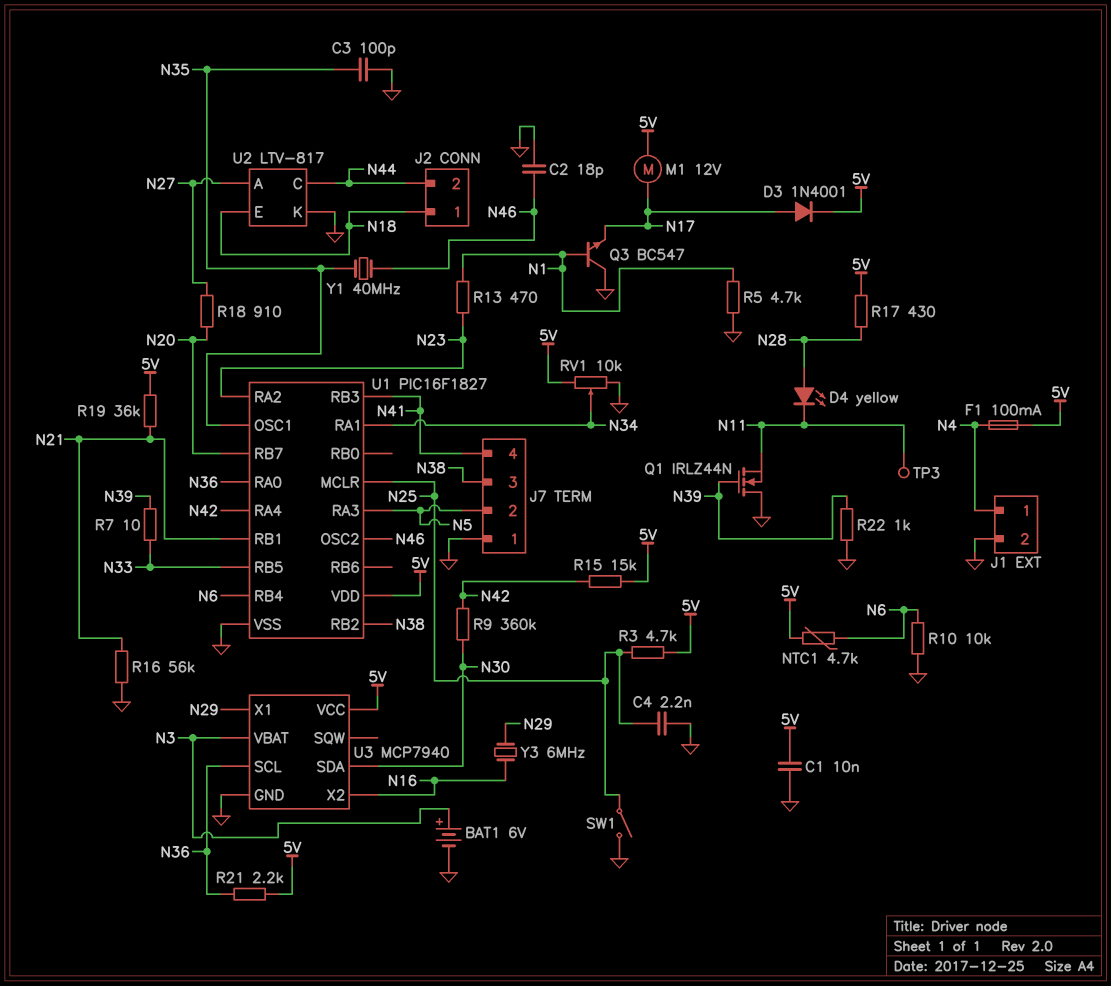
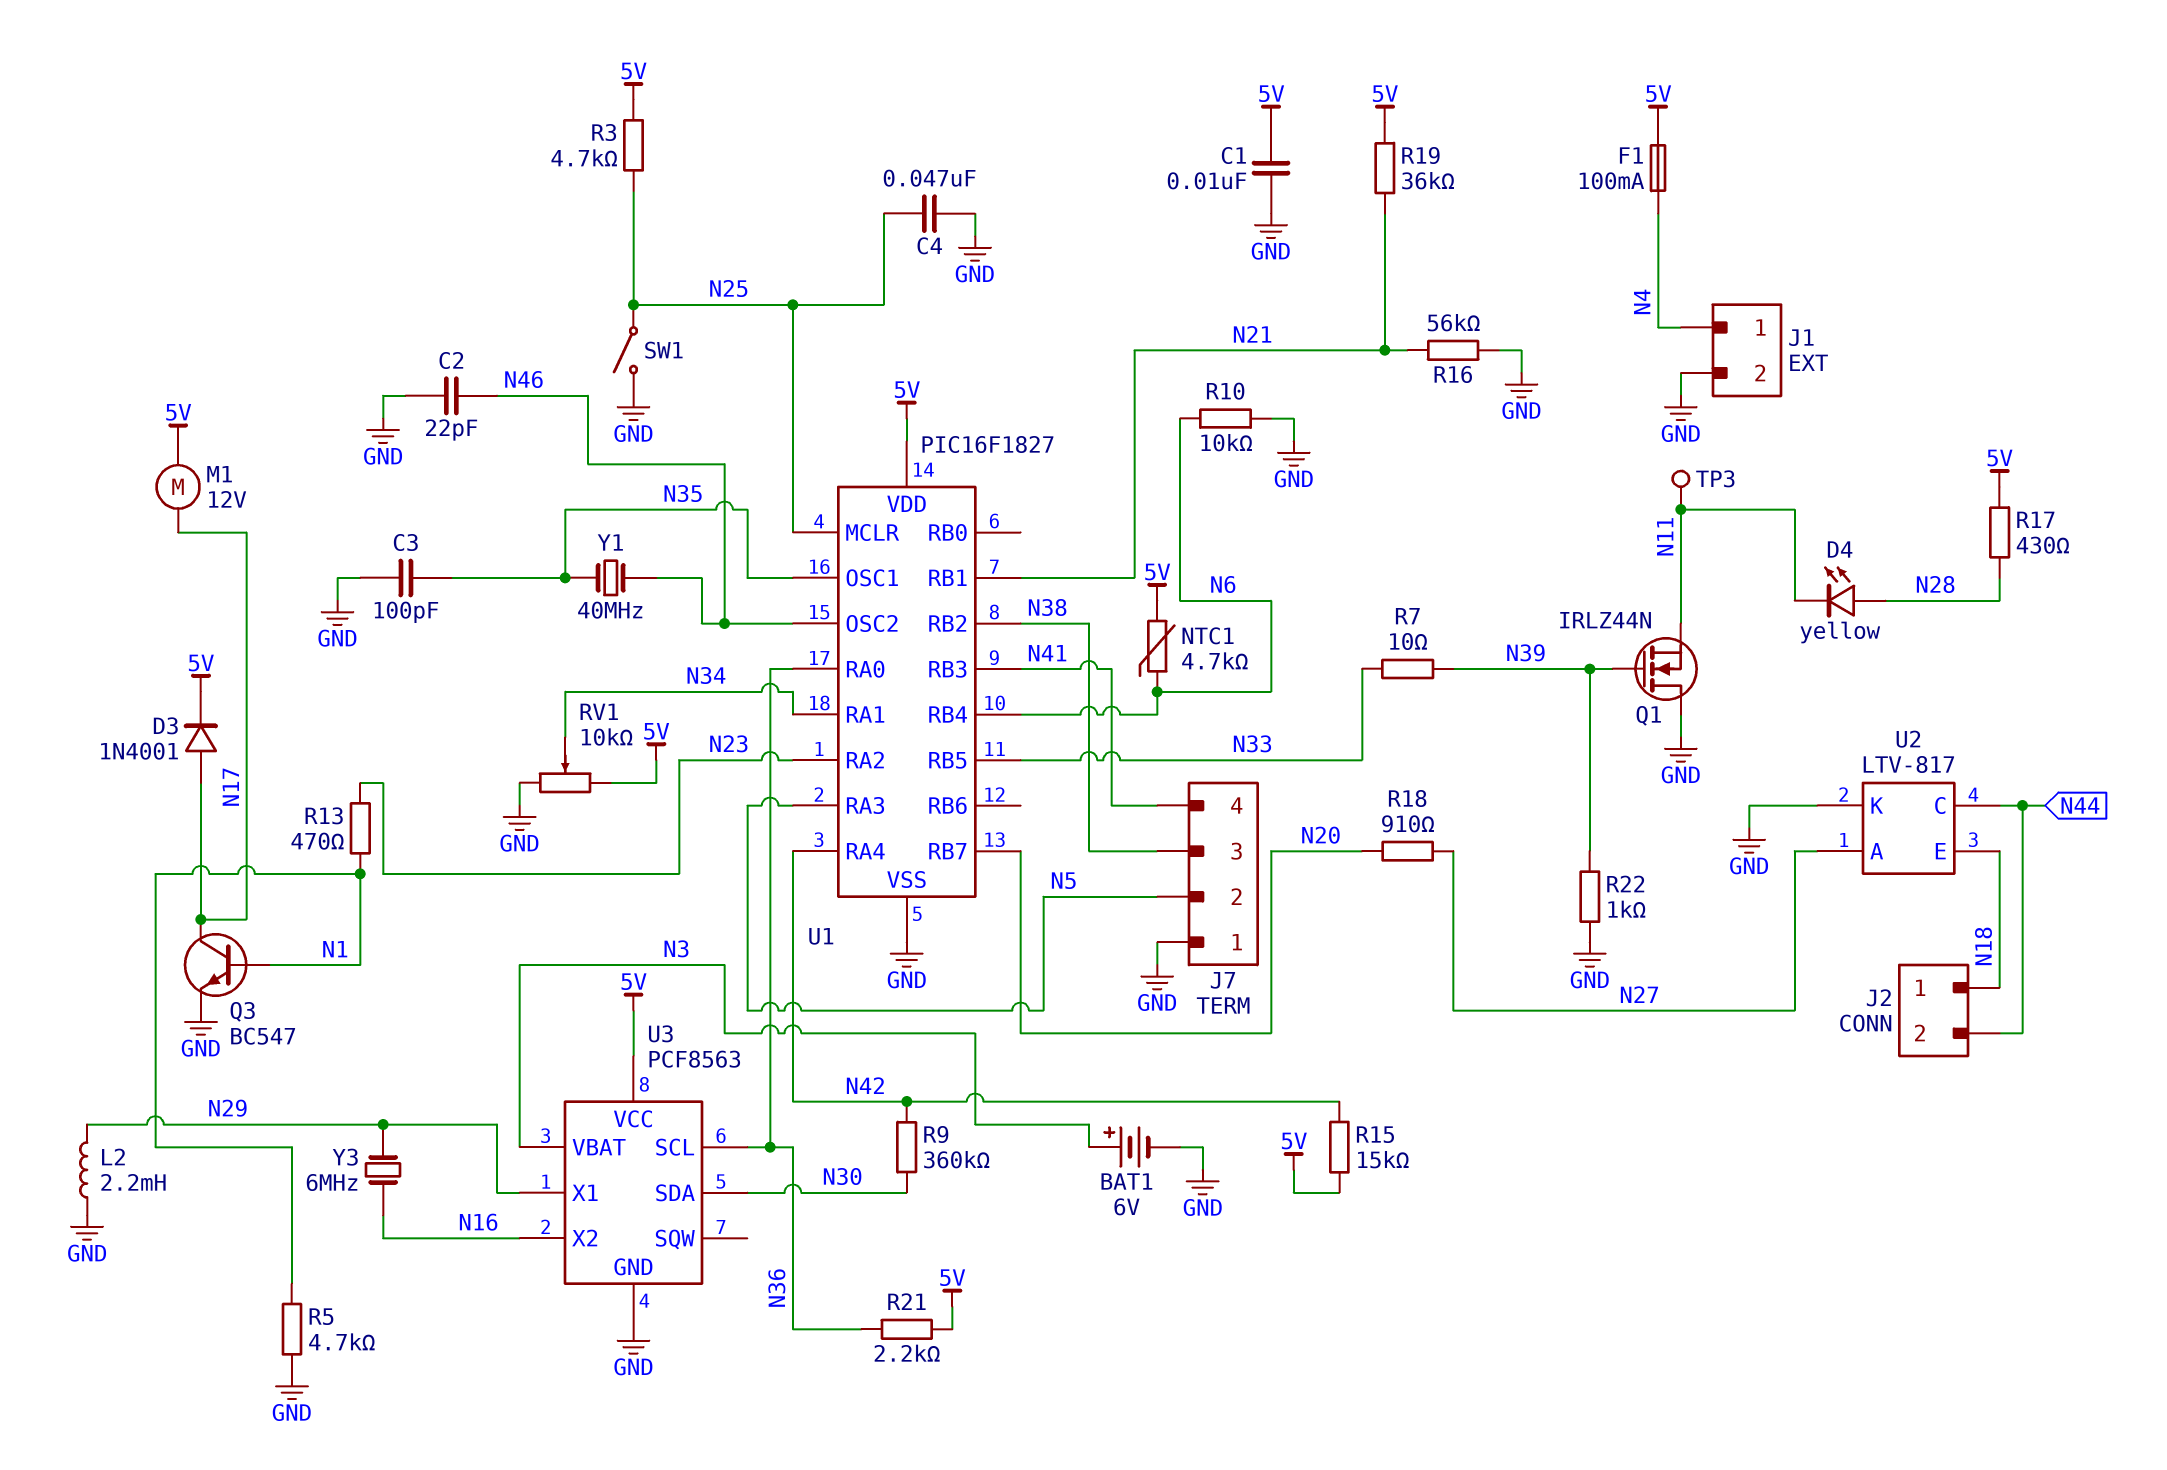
C2: 18pF (GND, N46) -> 22pF (GND, N46)
C4: 2.2nF (GND, N25) -> 47nF (GND, N25)
L2: none -> 2.2mH (GND, N29)
Q3: NPN BC547 (B N1, C GND, E N17) -> NPN BC547 (B N1, C N17, E GND)
U3: MCP7940 -> PCF8563

